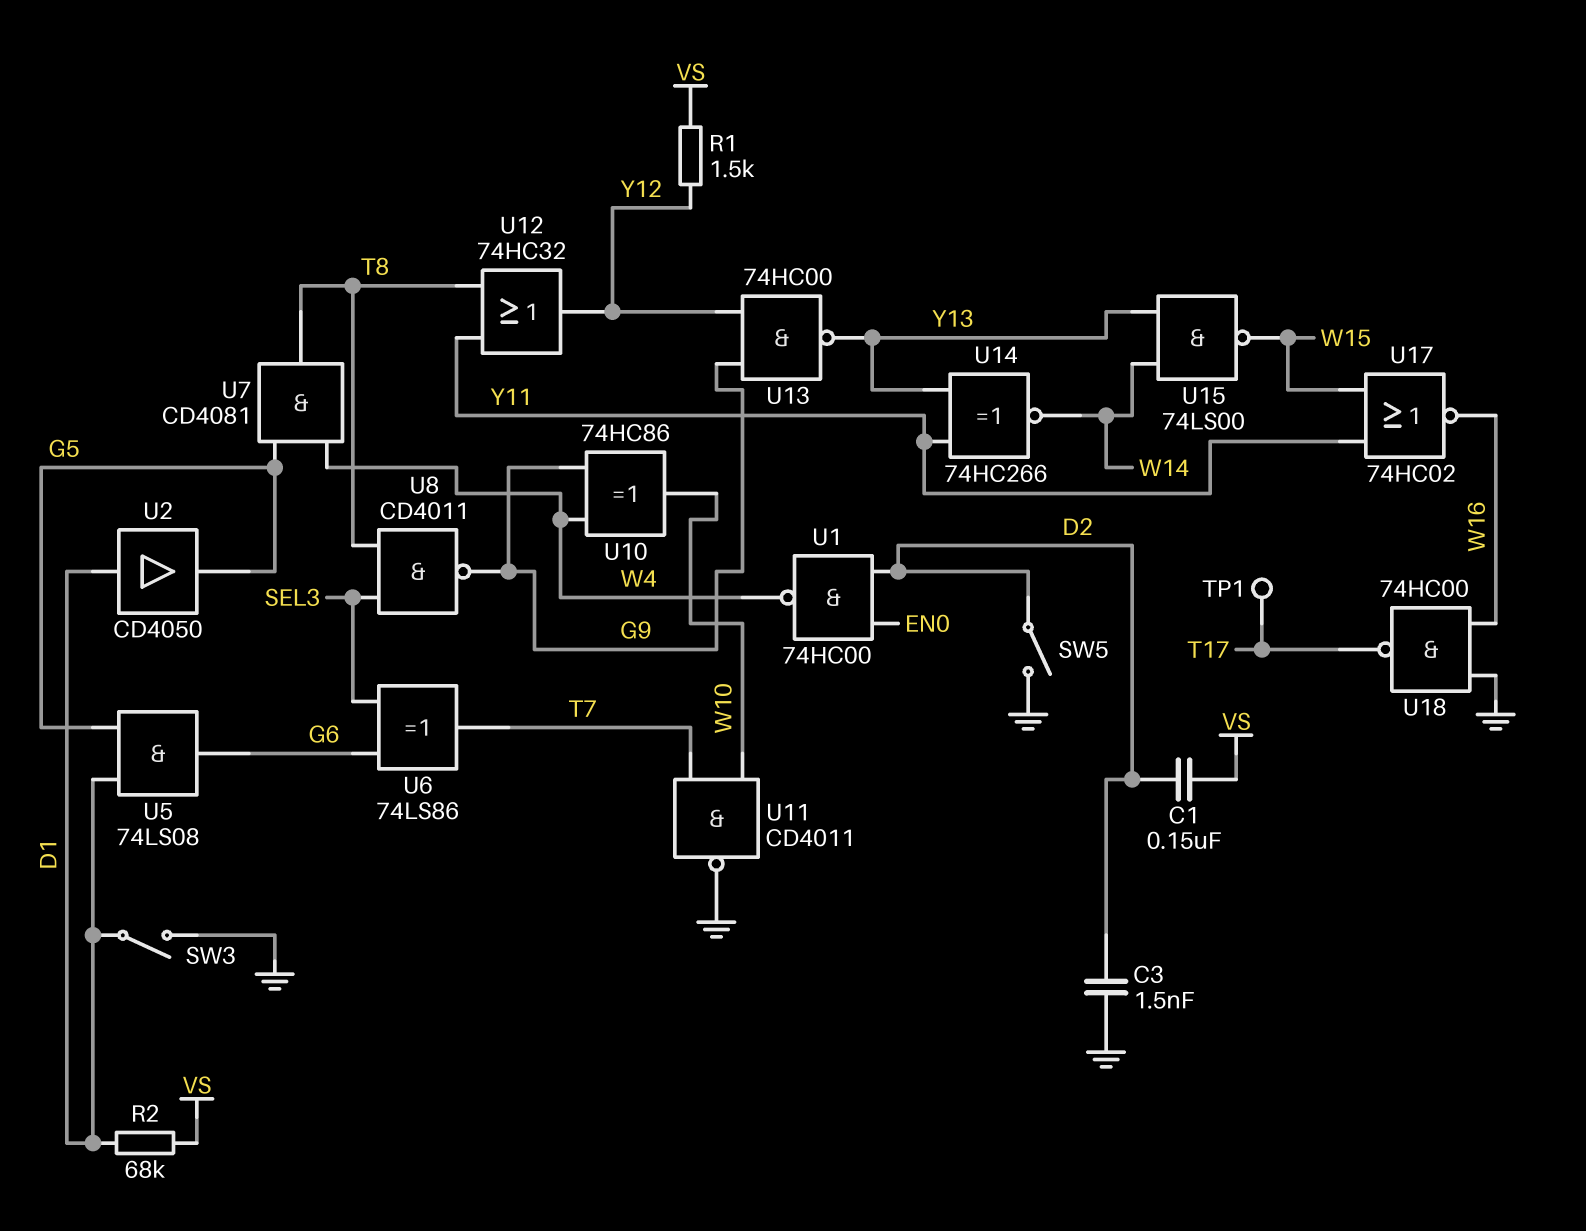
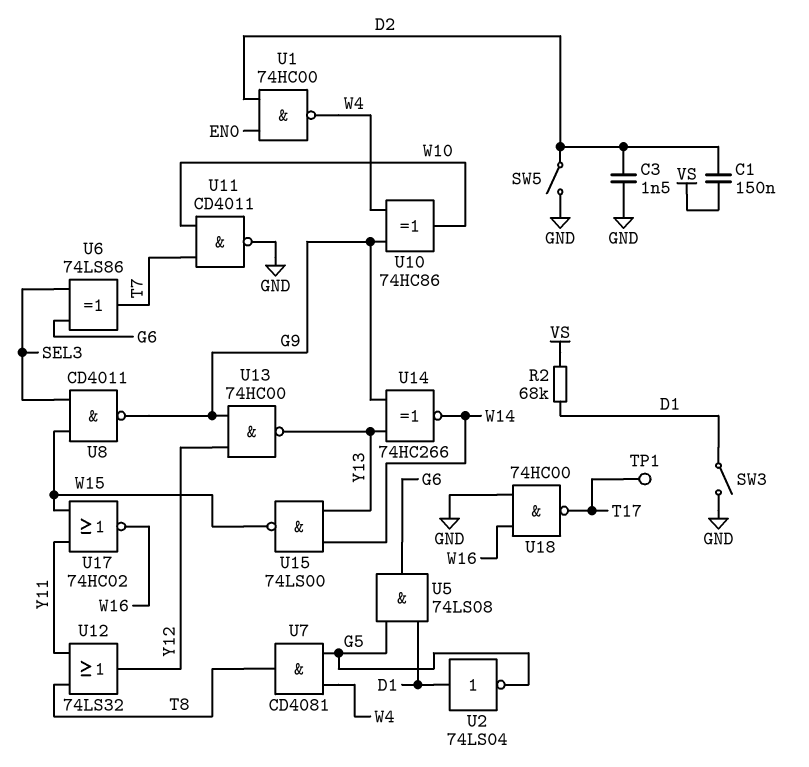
R1: 1.5k (VS, Y12) -> none
U2: buffer CD4050 (in D1, out G5) -> NOT 74LS04 (in D1, out G5)
U8: NAND CD4011 (in SEL3, in T8, out G9) -> NAND CD4011 (in SEL3, in W15, out G9)
U12: OR 74HC32 (in T8, in Y11, out Y12) -> OR 74LS32 (in T8, in Y11, out Y12)
U14: XNOR 74HC266 (in Y11, in Y13, out W14) -> XNOR 74HC266 (in G9, in Y13, out W14)

